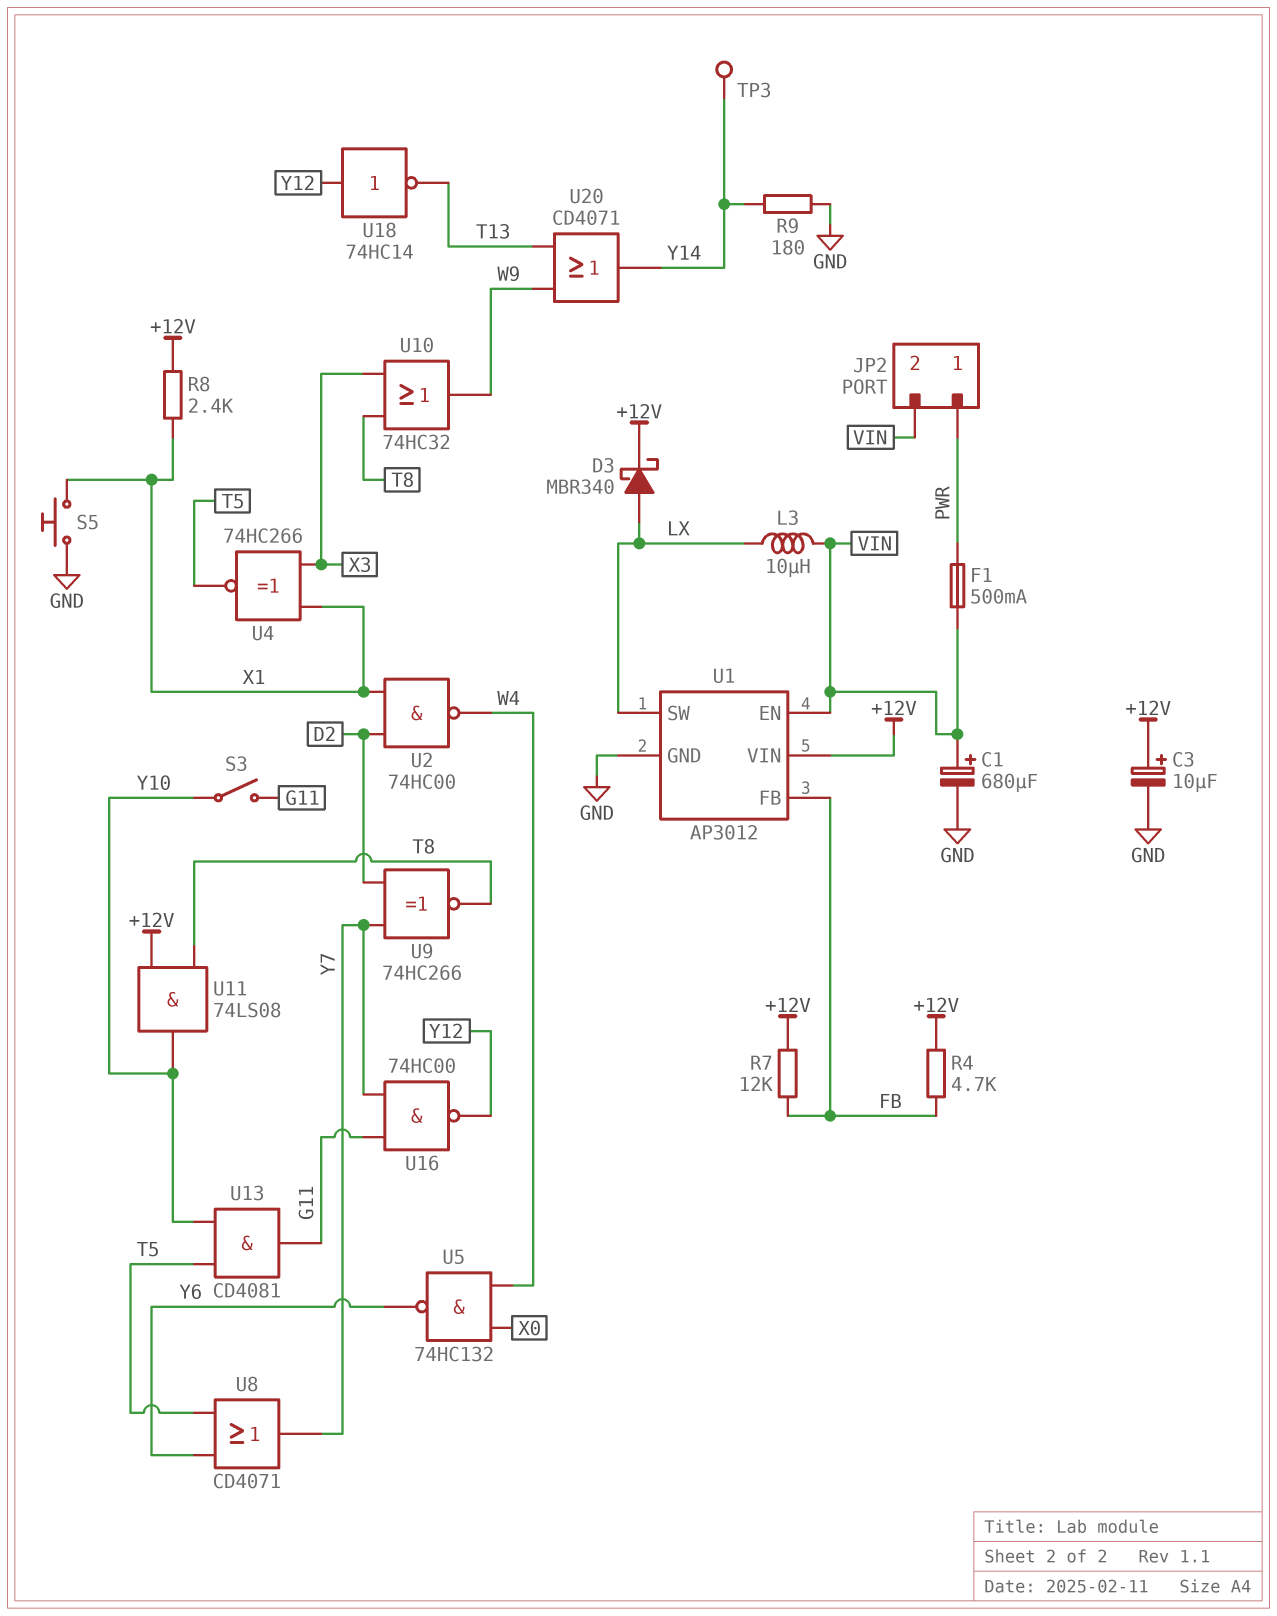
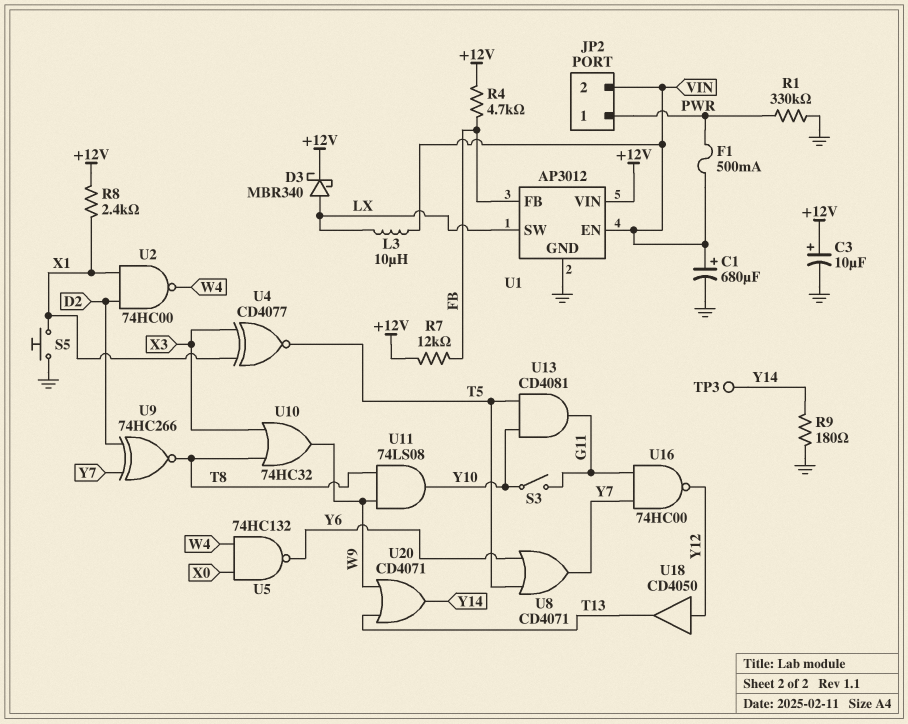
R1: none -> 330k (GND, PWR)
U4: XNOR 74HC266 (in X1, in X3, out T5) -> XNOR CD4077 (in X1, in X3, out T5)
U11: AND 74LS08 (in +12V, in T8, out Y10) -> AND 74LS08 (in T8, in W9, out Y10)
U18: NOT 74HC14 (in Y12, out T13) -> buffer CD4050 (in Y12, out T13)

